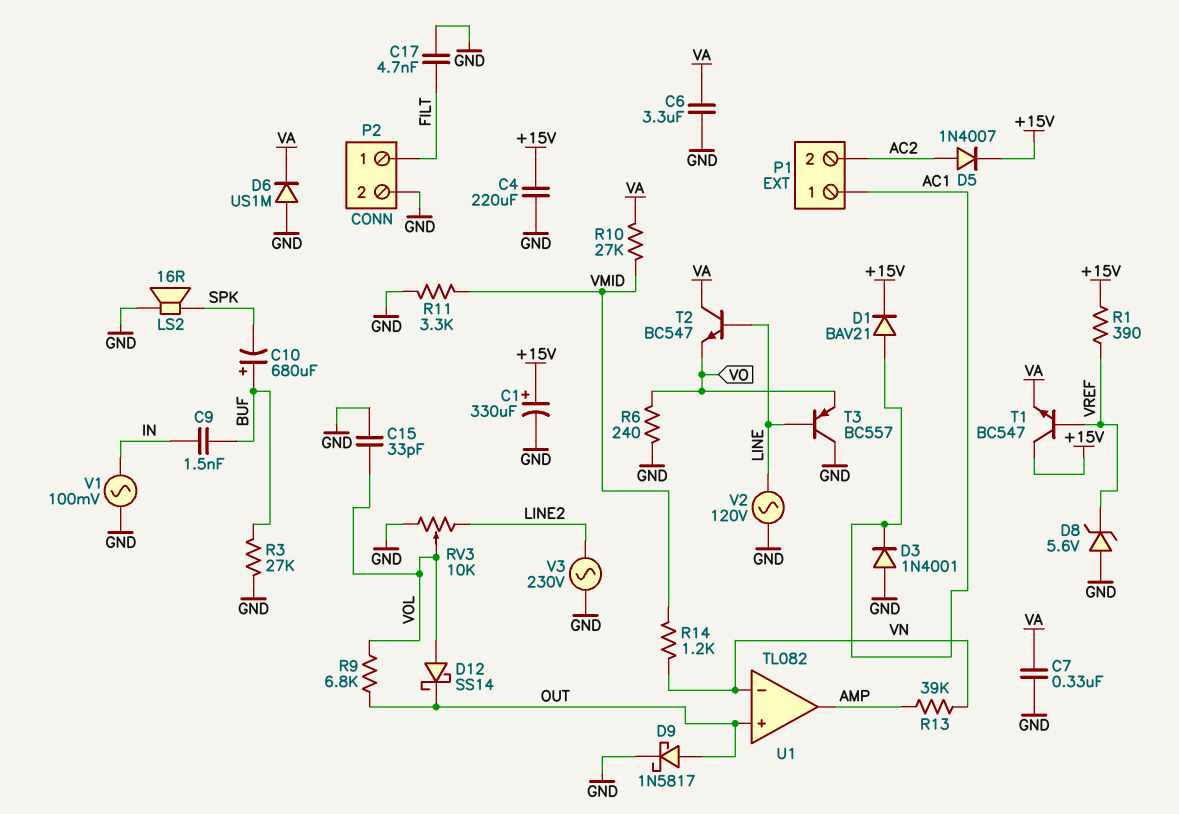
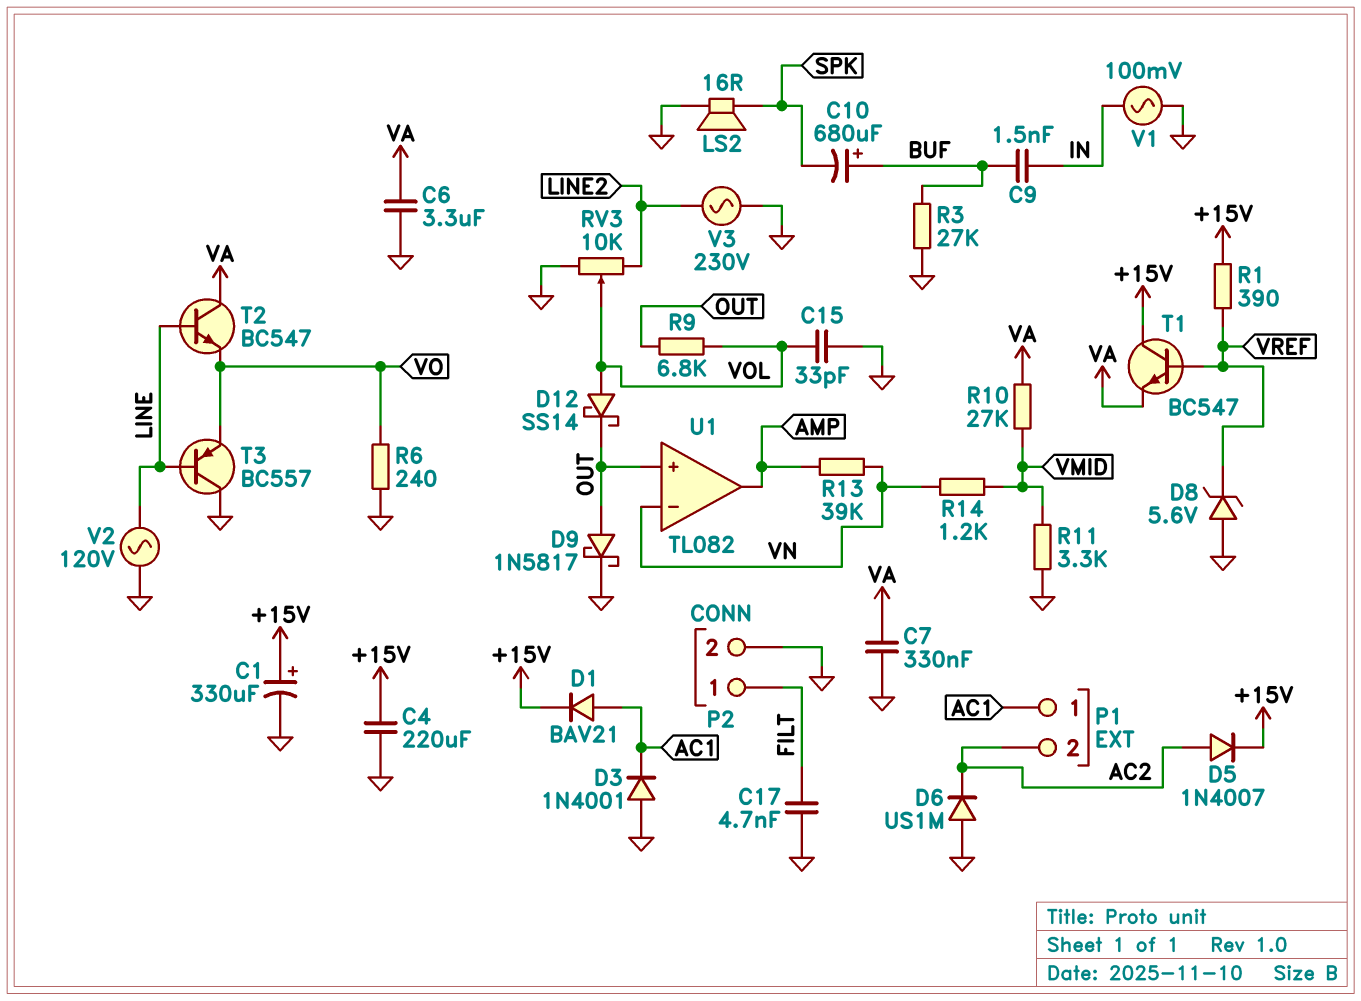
D6: diode US1M (A GND, K VA) -> diode US1M (A GND, K AC2)

